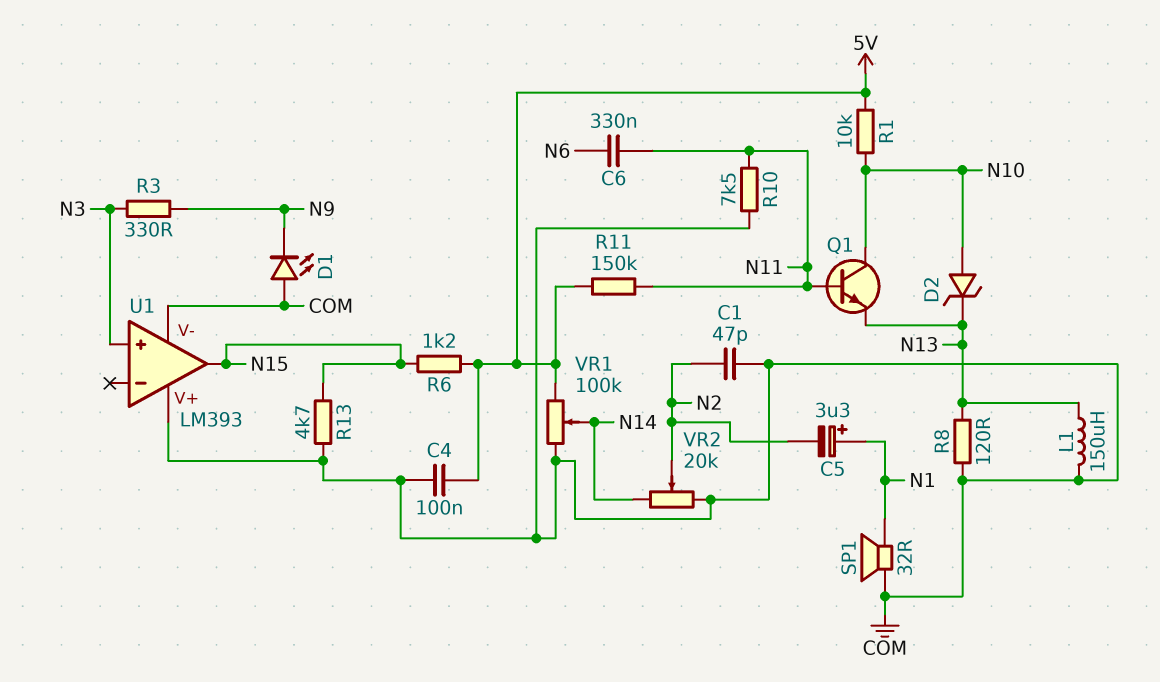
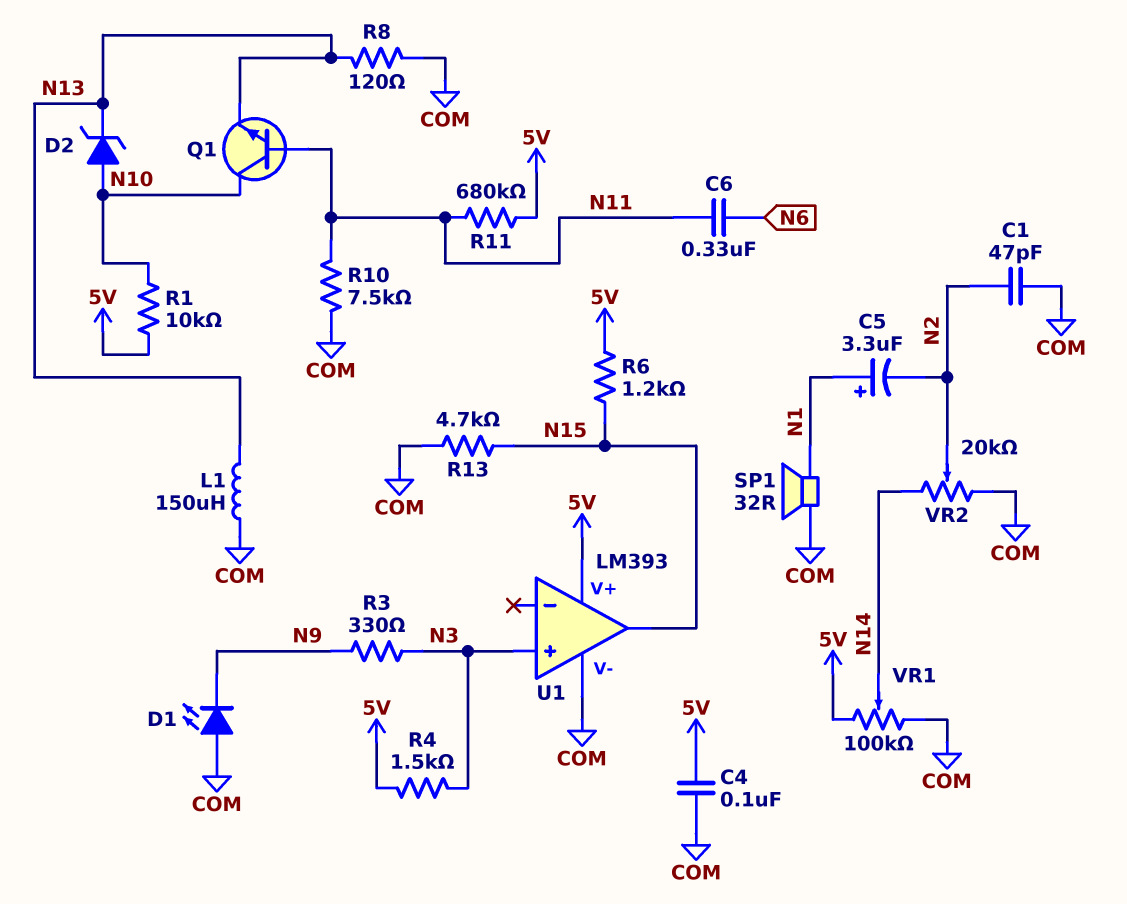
R4: none -> 1.5k (5V, N3)
R11: 150k (5V, N11) -> 680k (5V, N11)
U1 pin V+: COM -> 5V

